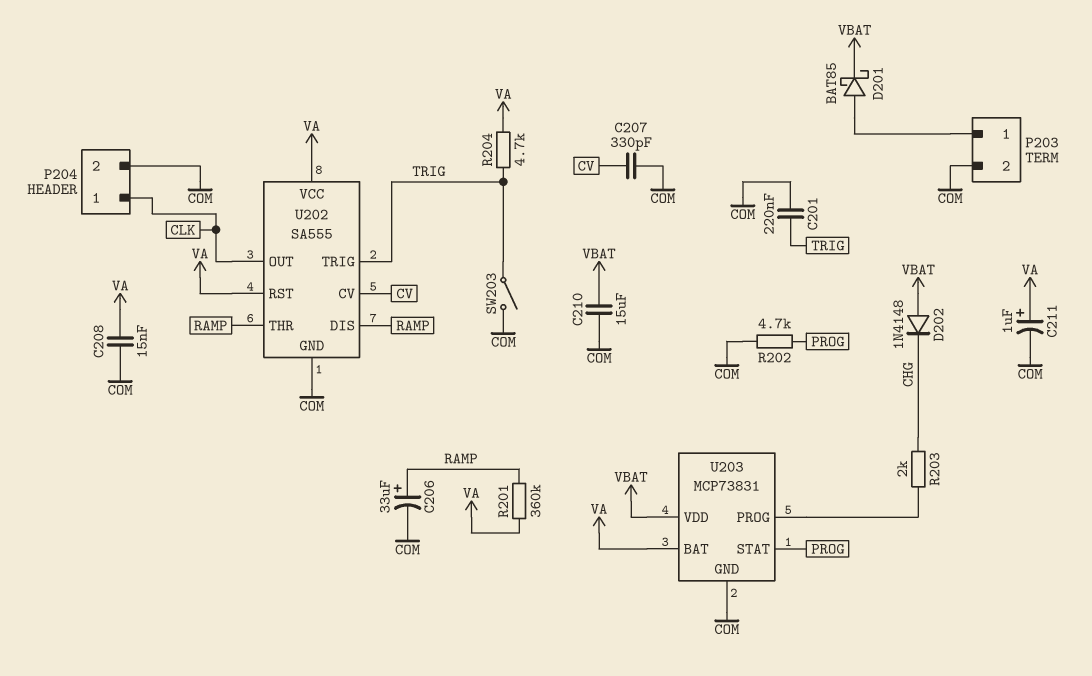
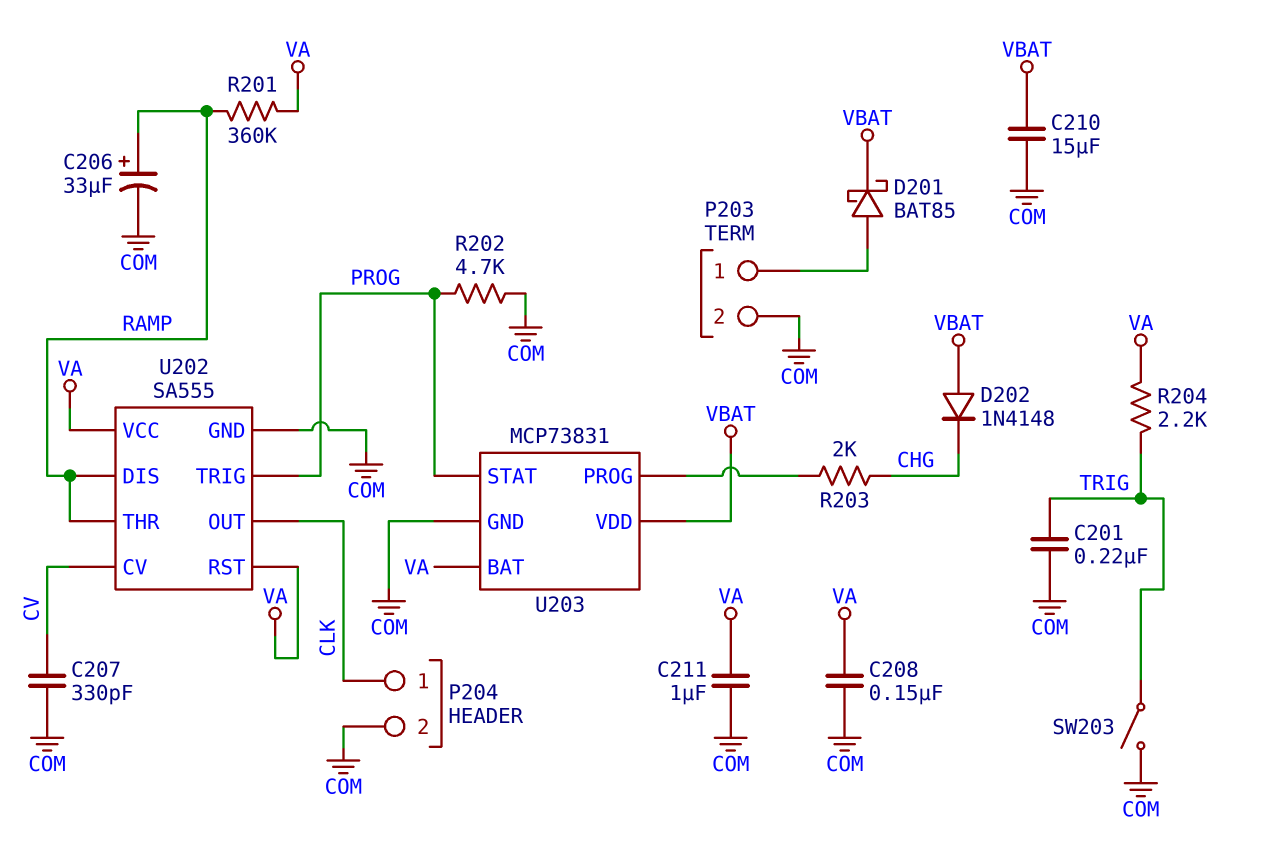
C208: 15nF (COM, VA) -> 150nF (COM, VA)
C211: 1uF (plus VA, minus COM) -> 1uF (COM, VA)
R204: 4.7k (TRIG, VA) -> 2.2k (TRIG, VA)
U202 pin TRIG: TRIG -> PROG

